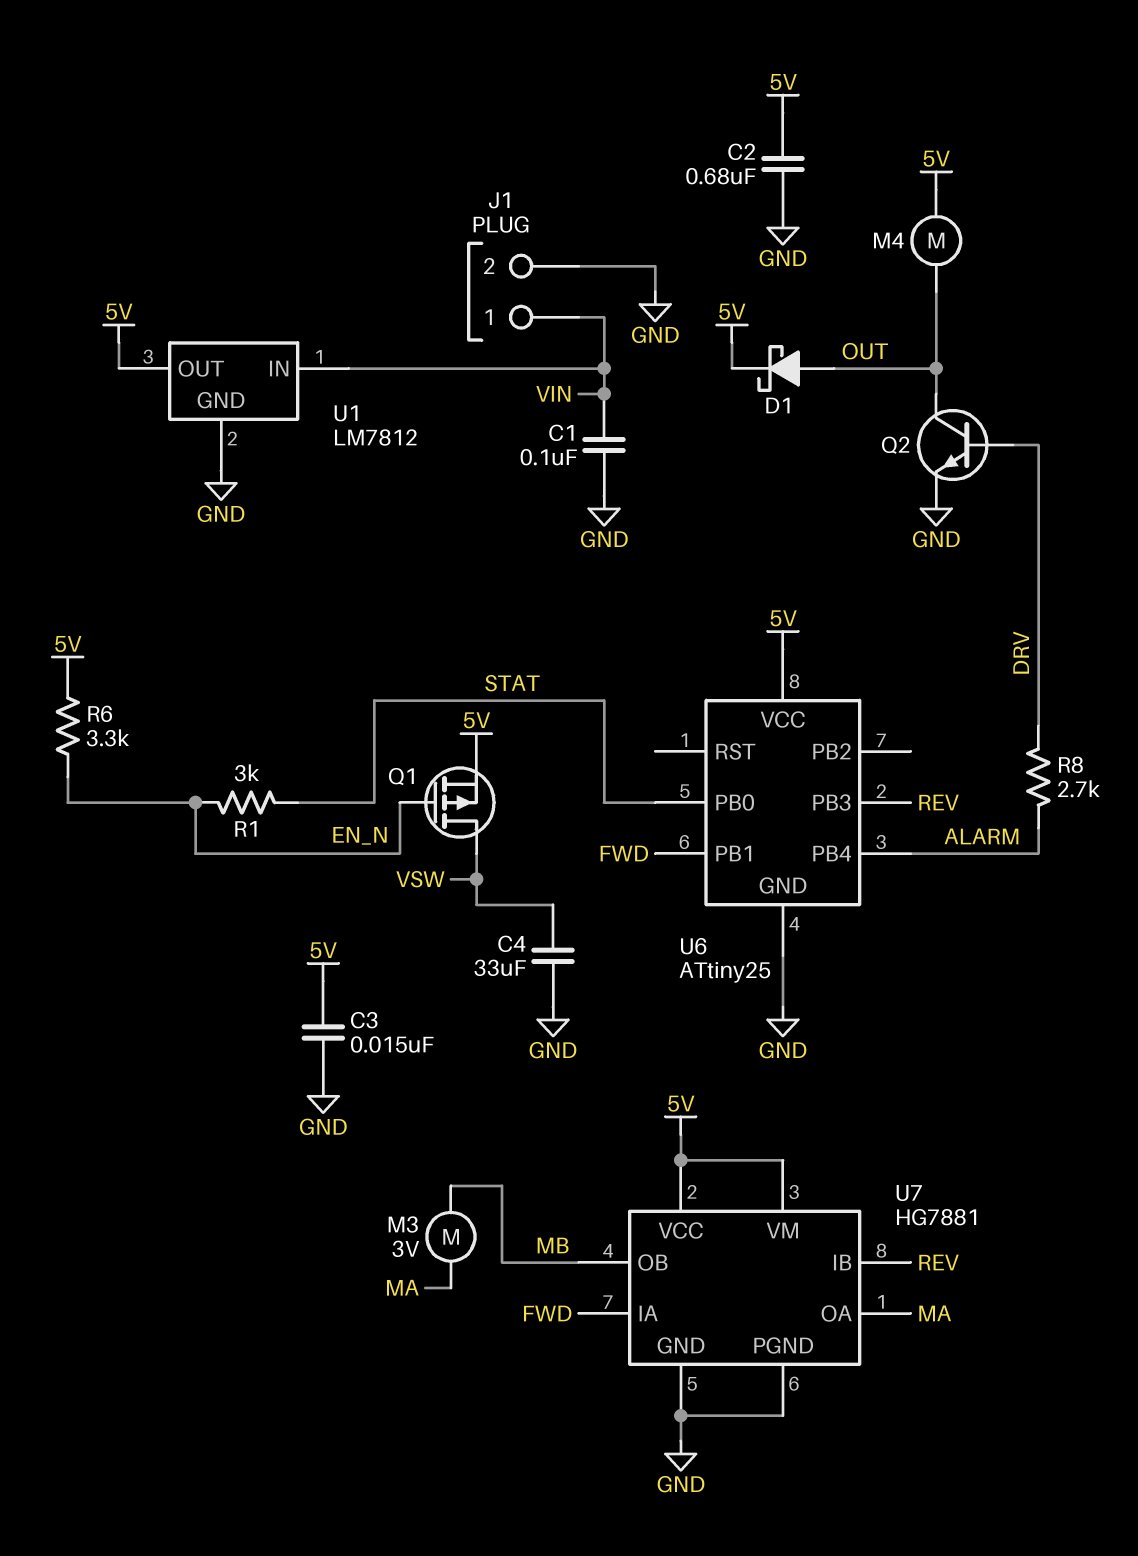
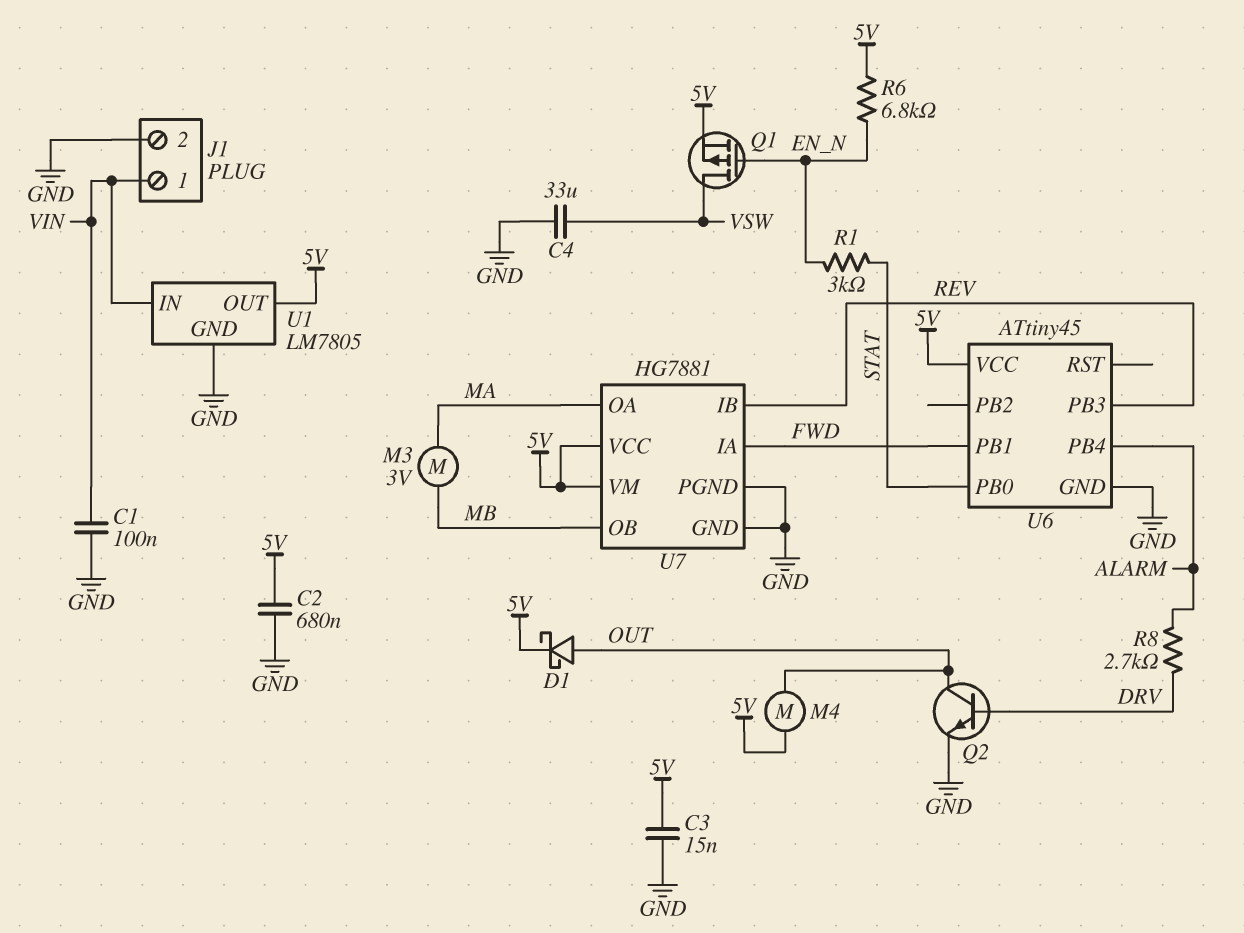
R6: 3.3k (5V, EN_N) -> 6.8k (5V, EN_N)
U1: LM7812 -> LM7805
U6: ATtiny25 -> ATtiny45

